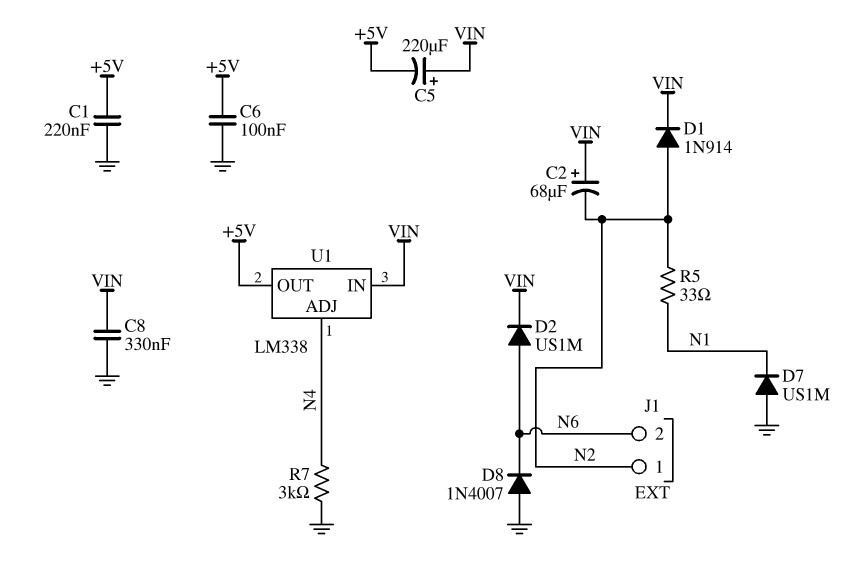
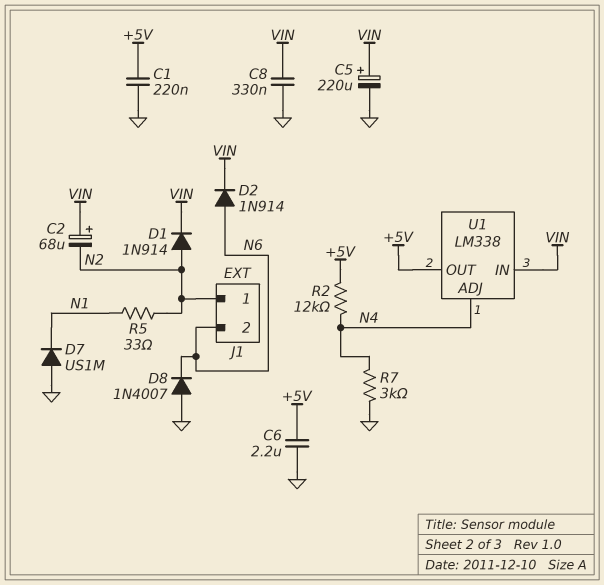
C5: 220uF (plus VIN, minus +5V) -> 220uF (plus VIN, minus GND)
C6: 100nF (+5V, GND) -> 2.2uF (+5V, GND)
D2: diode US1M (A N6, K VIN) -> diode 1N914 (A N6, K VIN)
R2: none -> 12k (+5V, N4)

